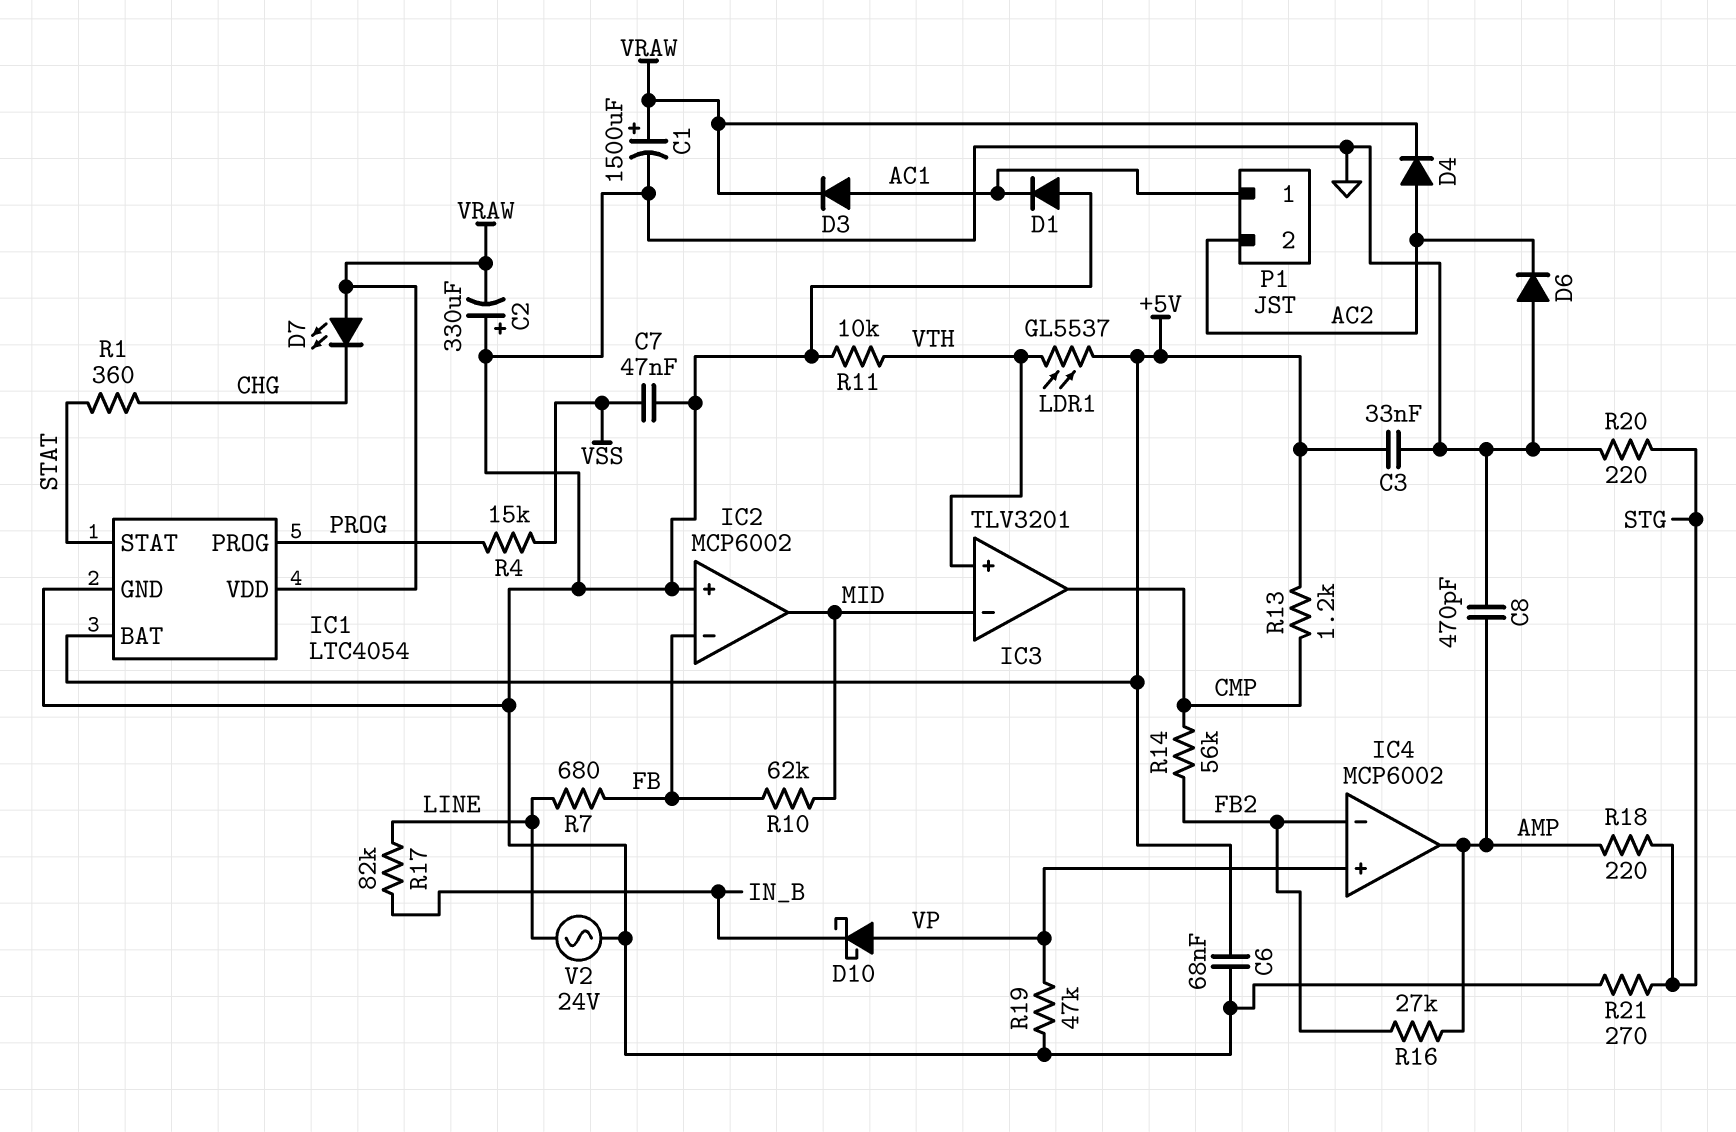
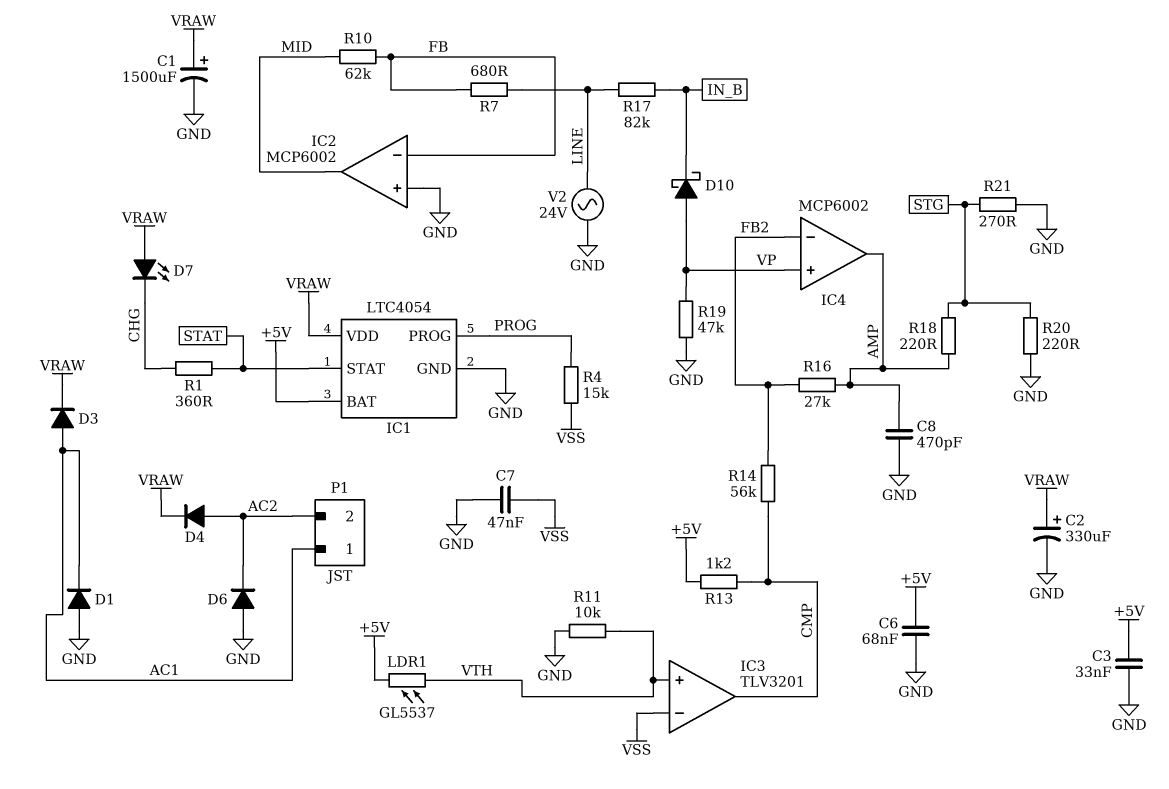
C2: 330uF (plus GND, minus VRAW) -> 330uF (plus VRAW, minus GND)
IC3 pin in-: MID -> VSS

